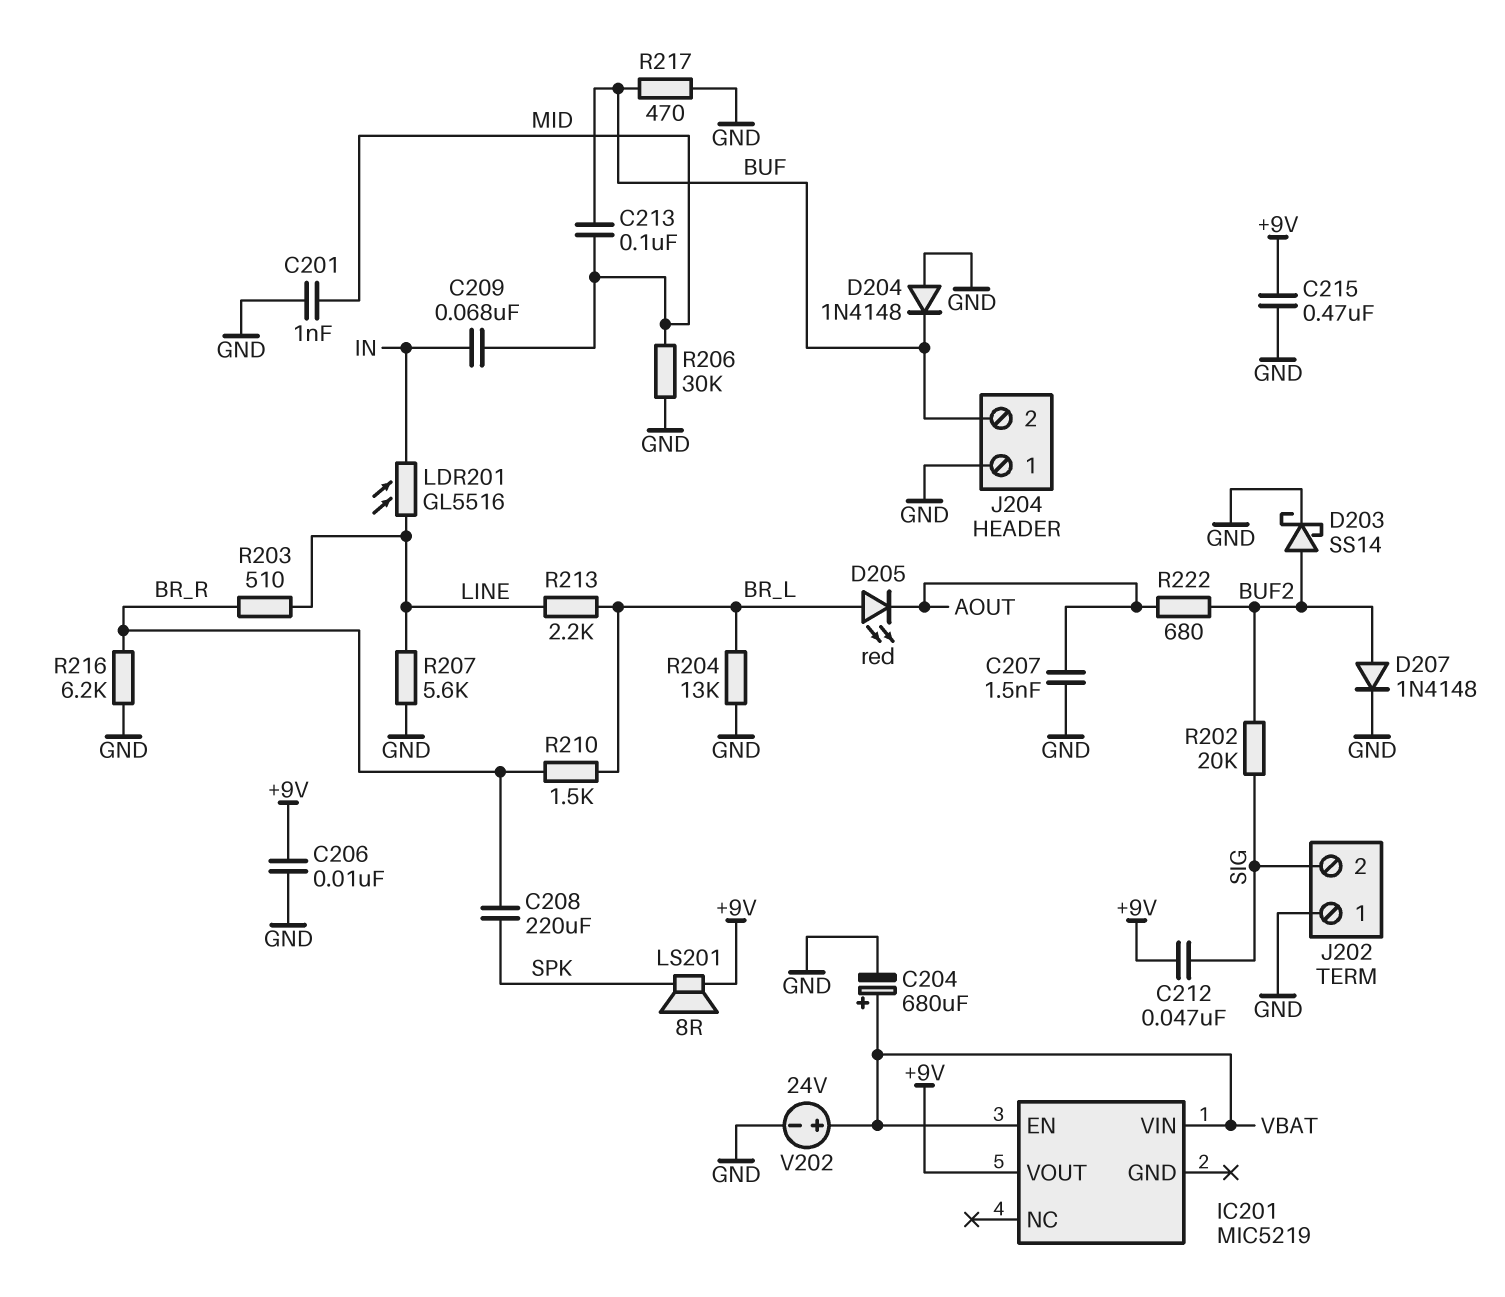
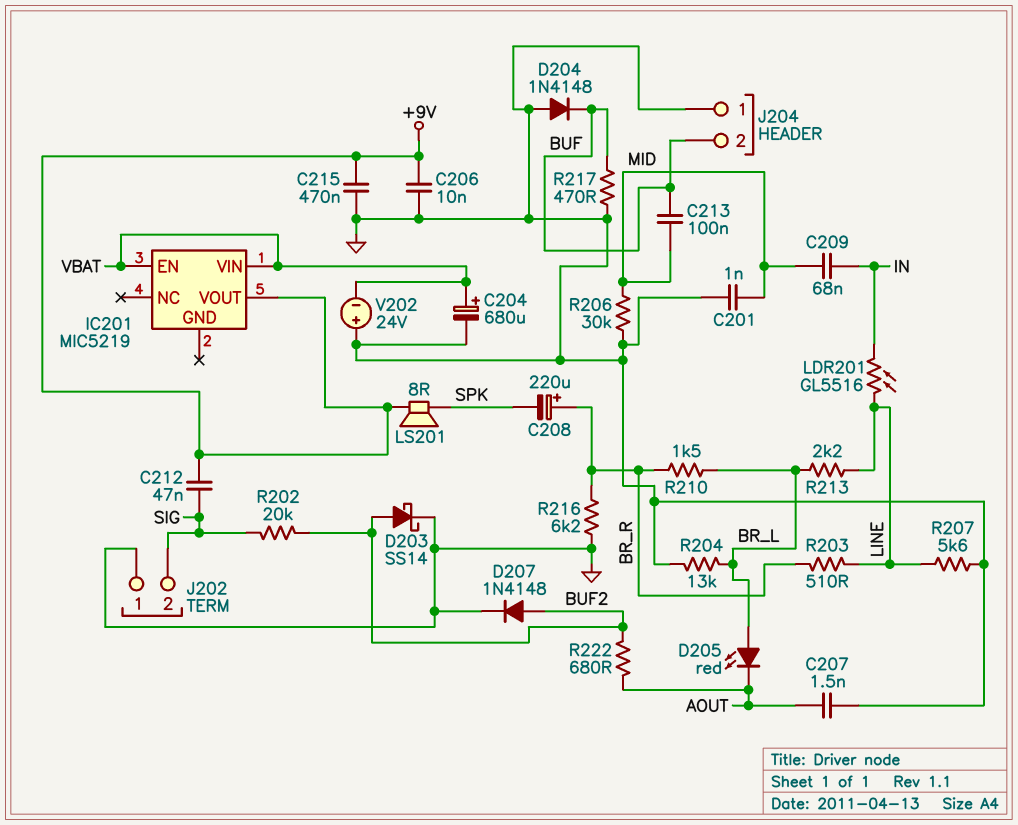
C208: 220uF (BR_R, SPK) -> 220uF (plus BR_R, minus SPK)
V202: 24V (plus VBAT, minus GND) -> 24V (plus GND, minus VBAT)

